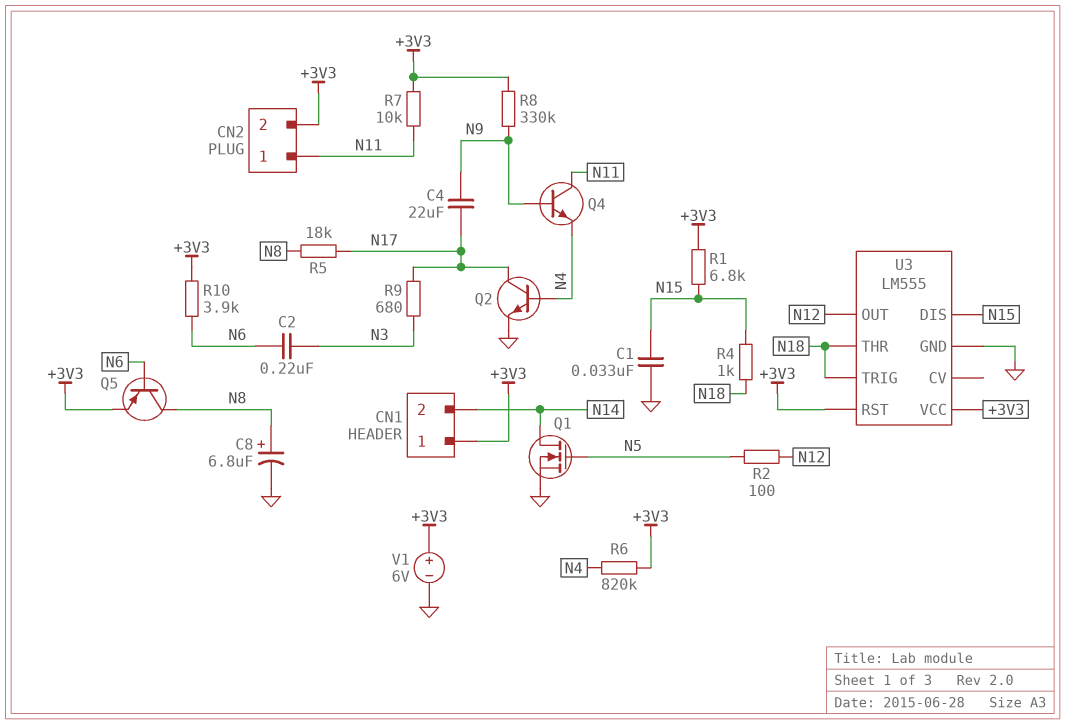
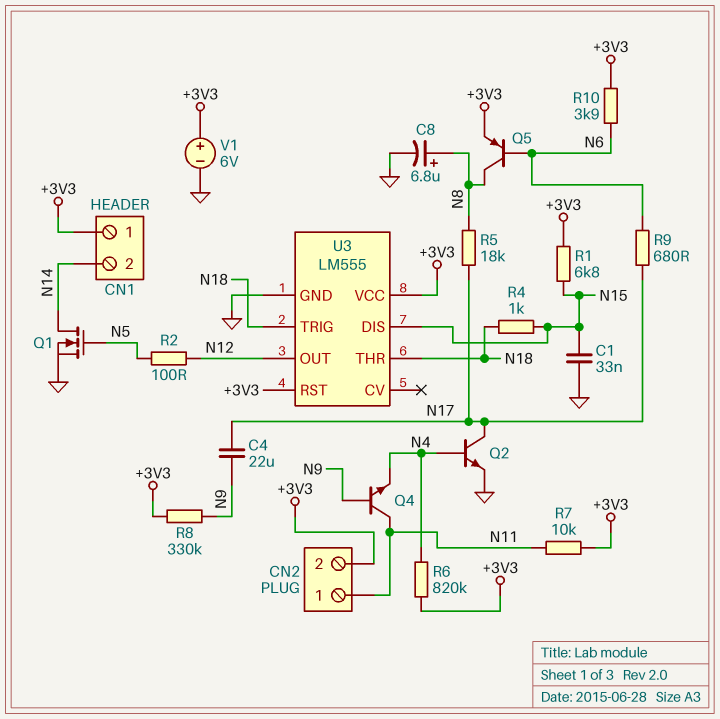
C2: 220nF (N3, N6) -> none
R9: 680 (N3, N17) -> 680 (N6, N17)

